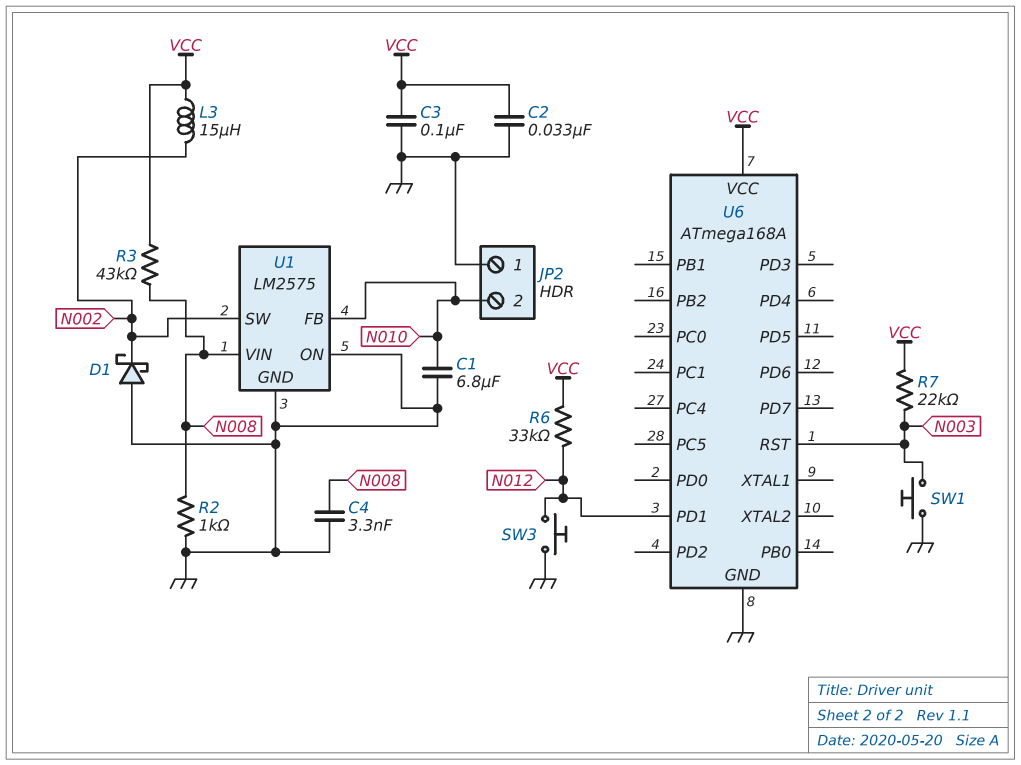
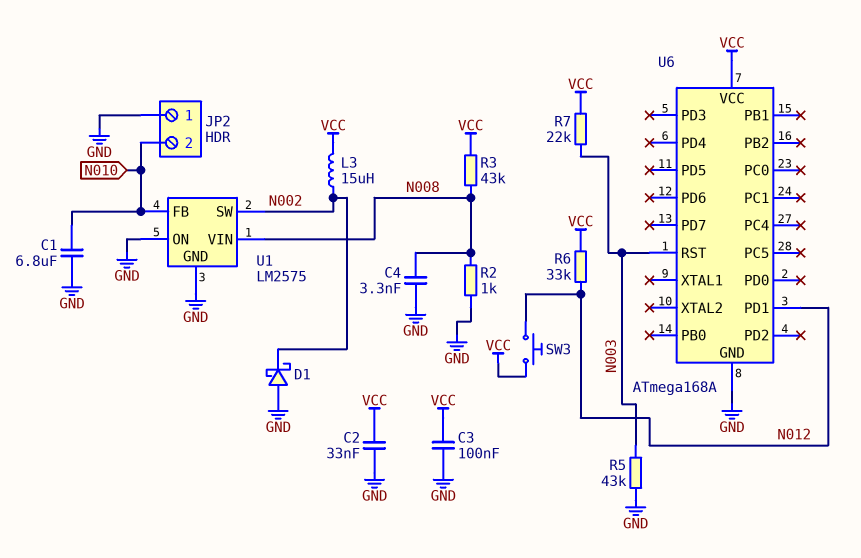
R5: none -> 43k (GND, N003)
SW1: button (GND, N003) -> none
SW3: button (GND, N012) -> button (N012, VCC)

